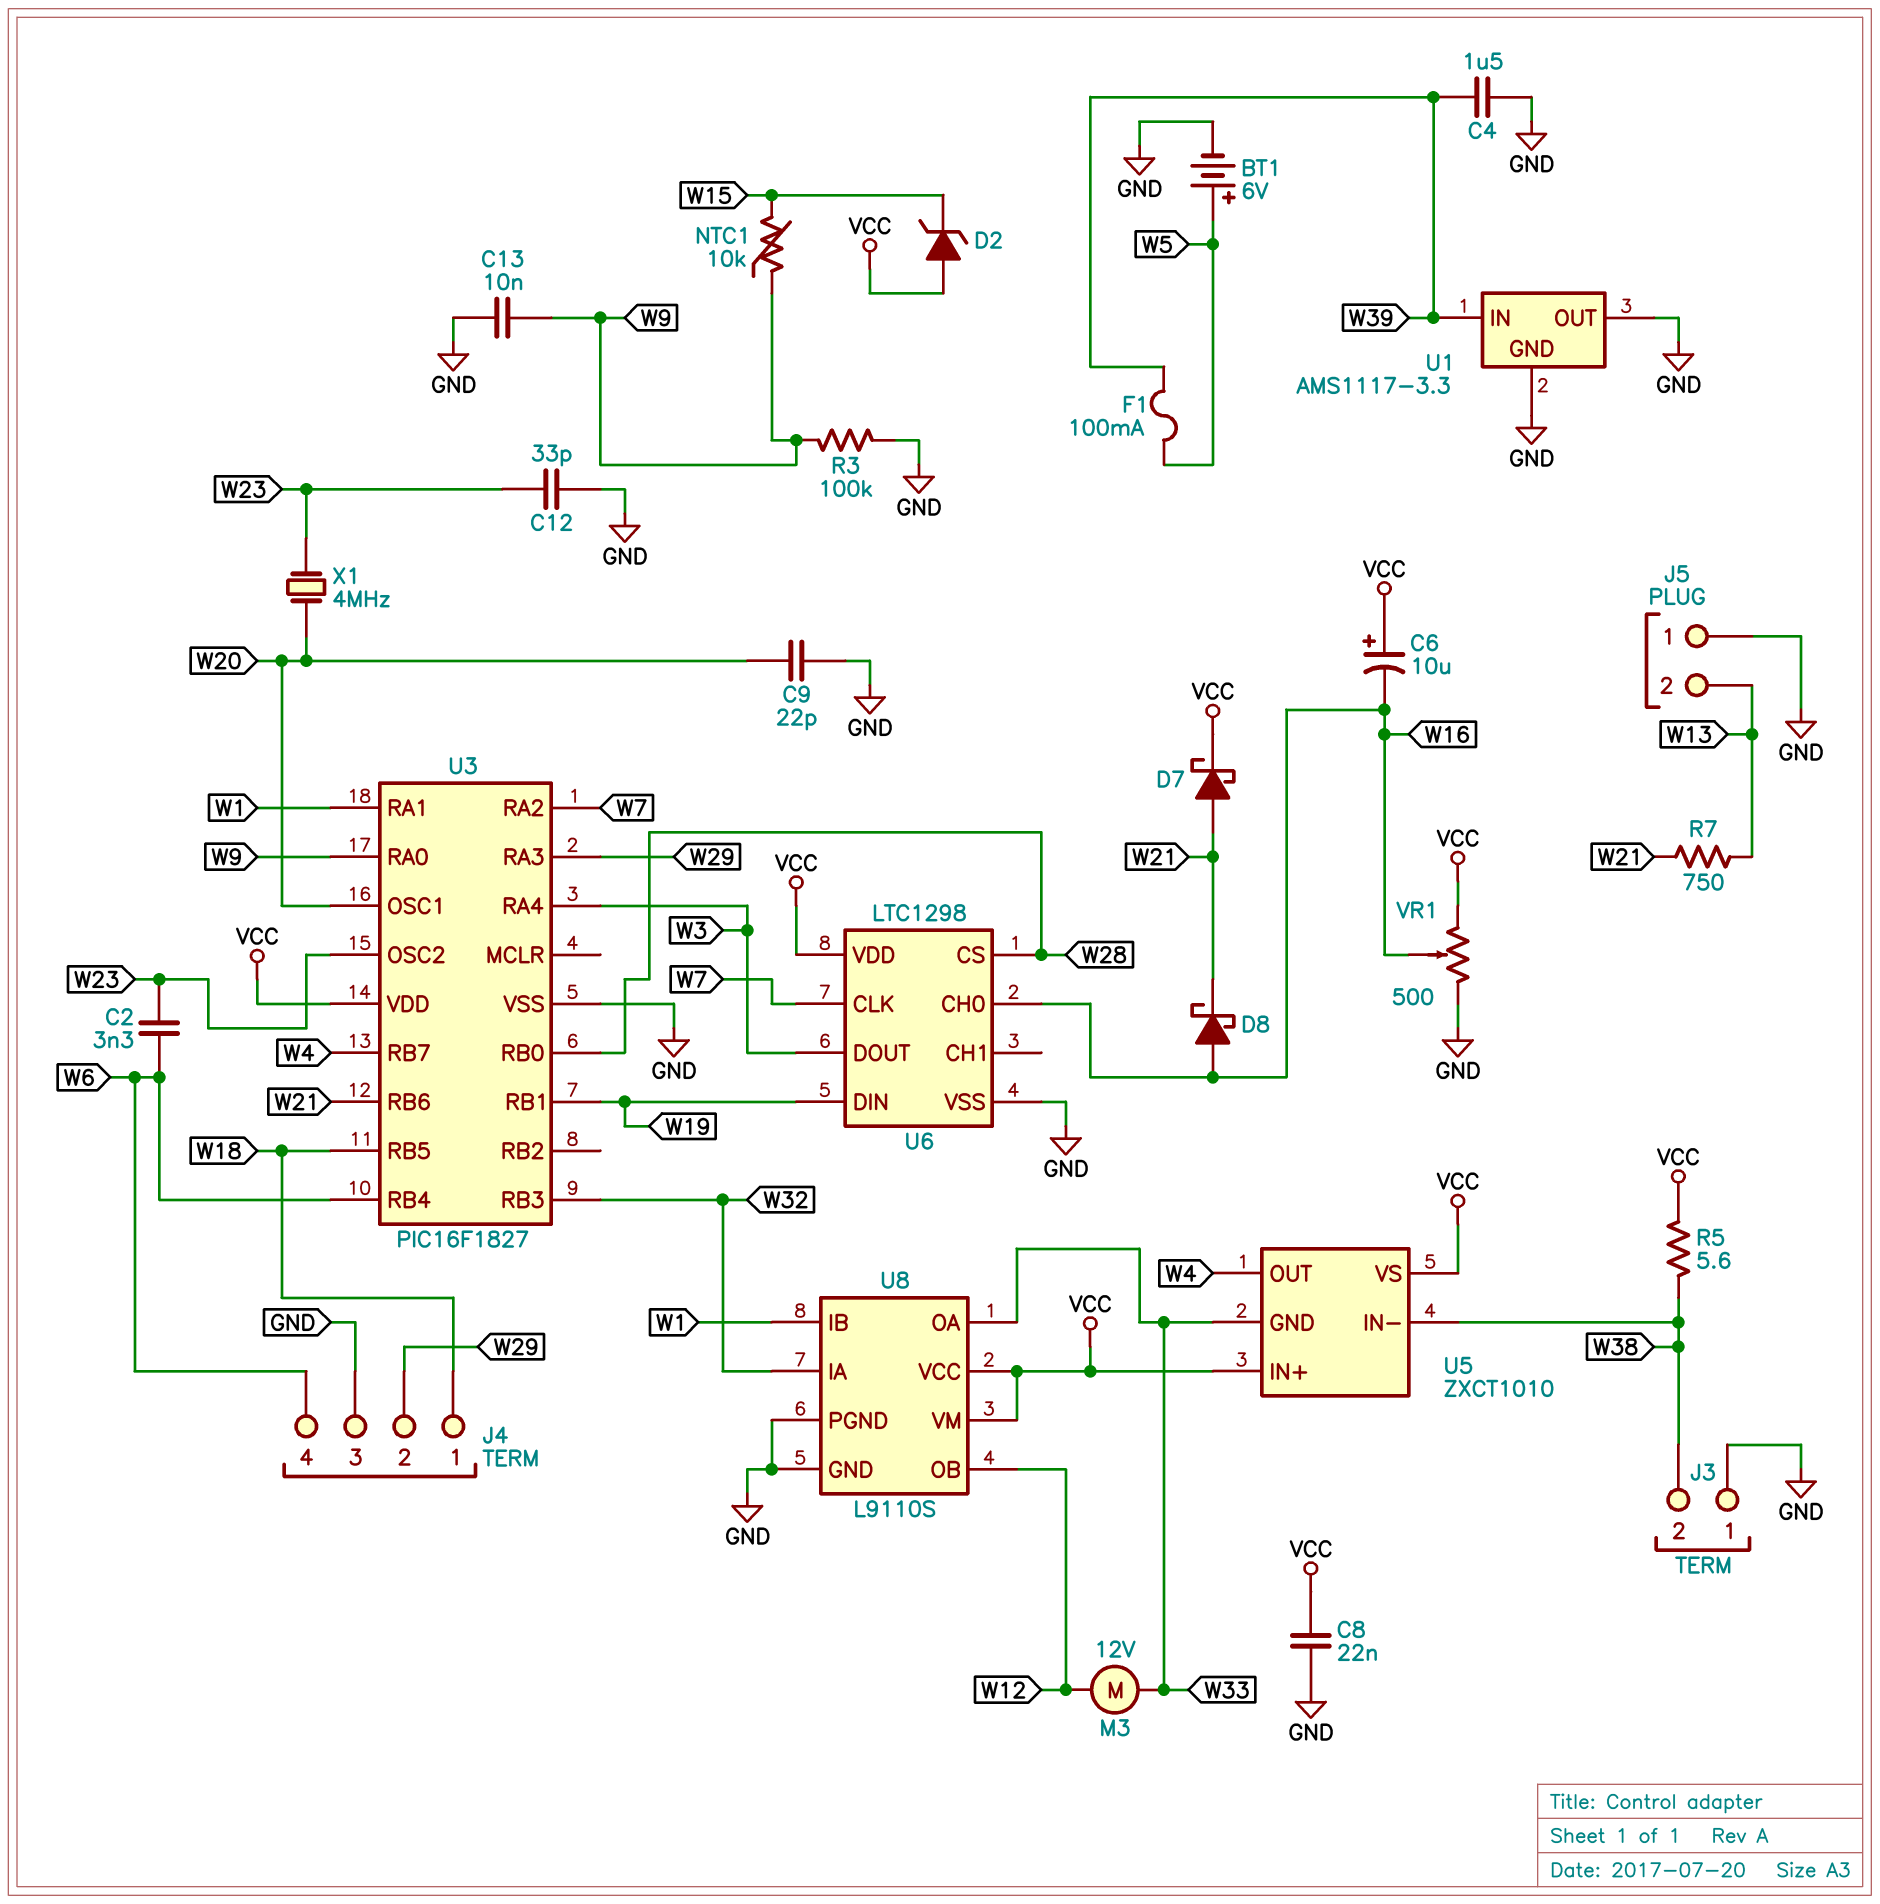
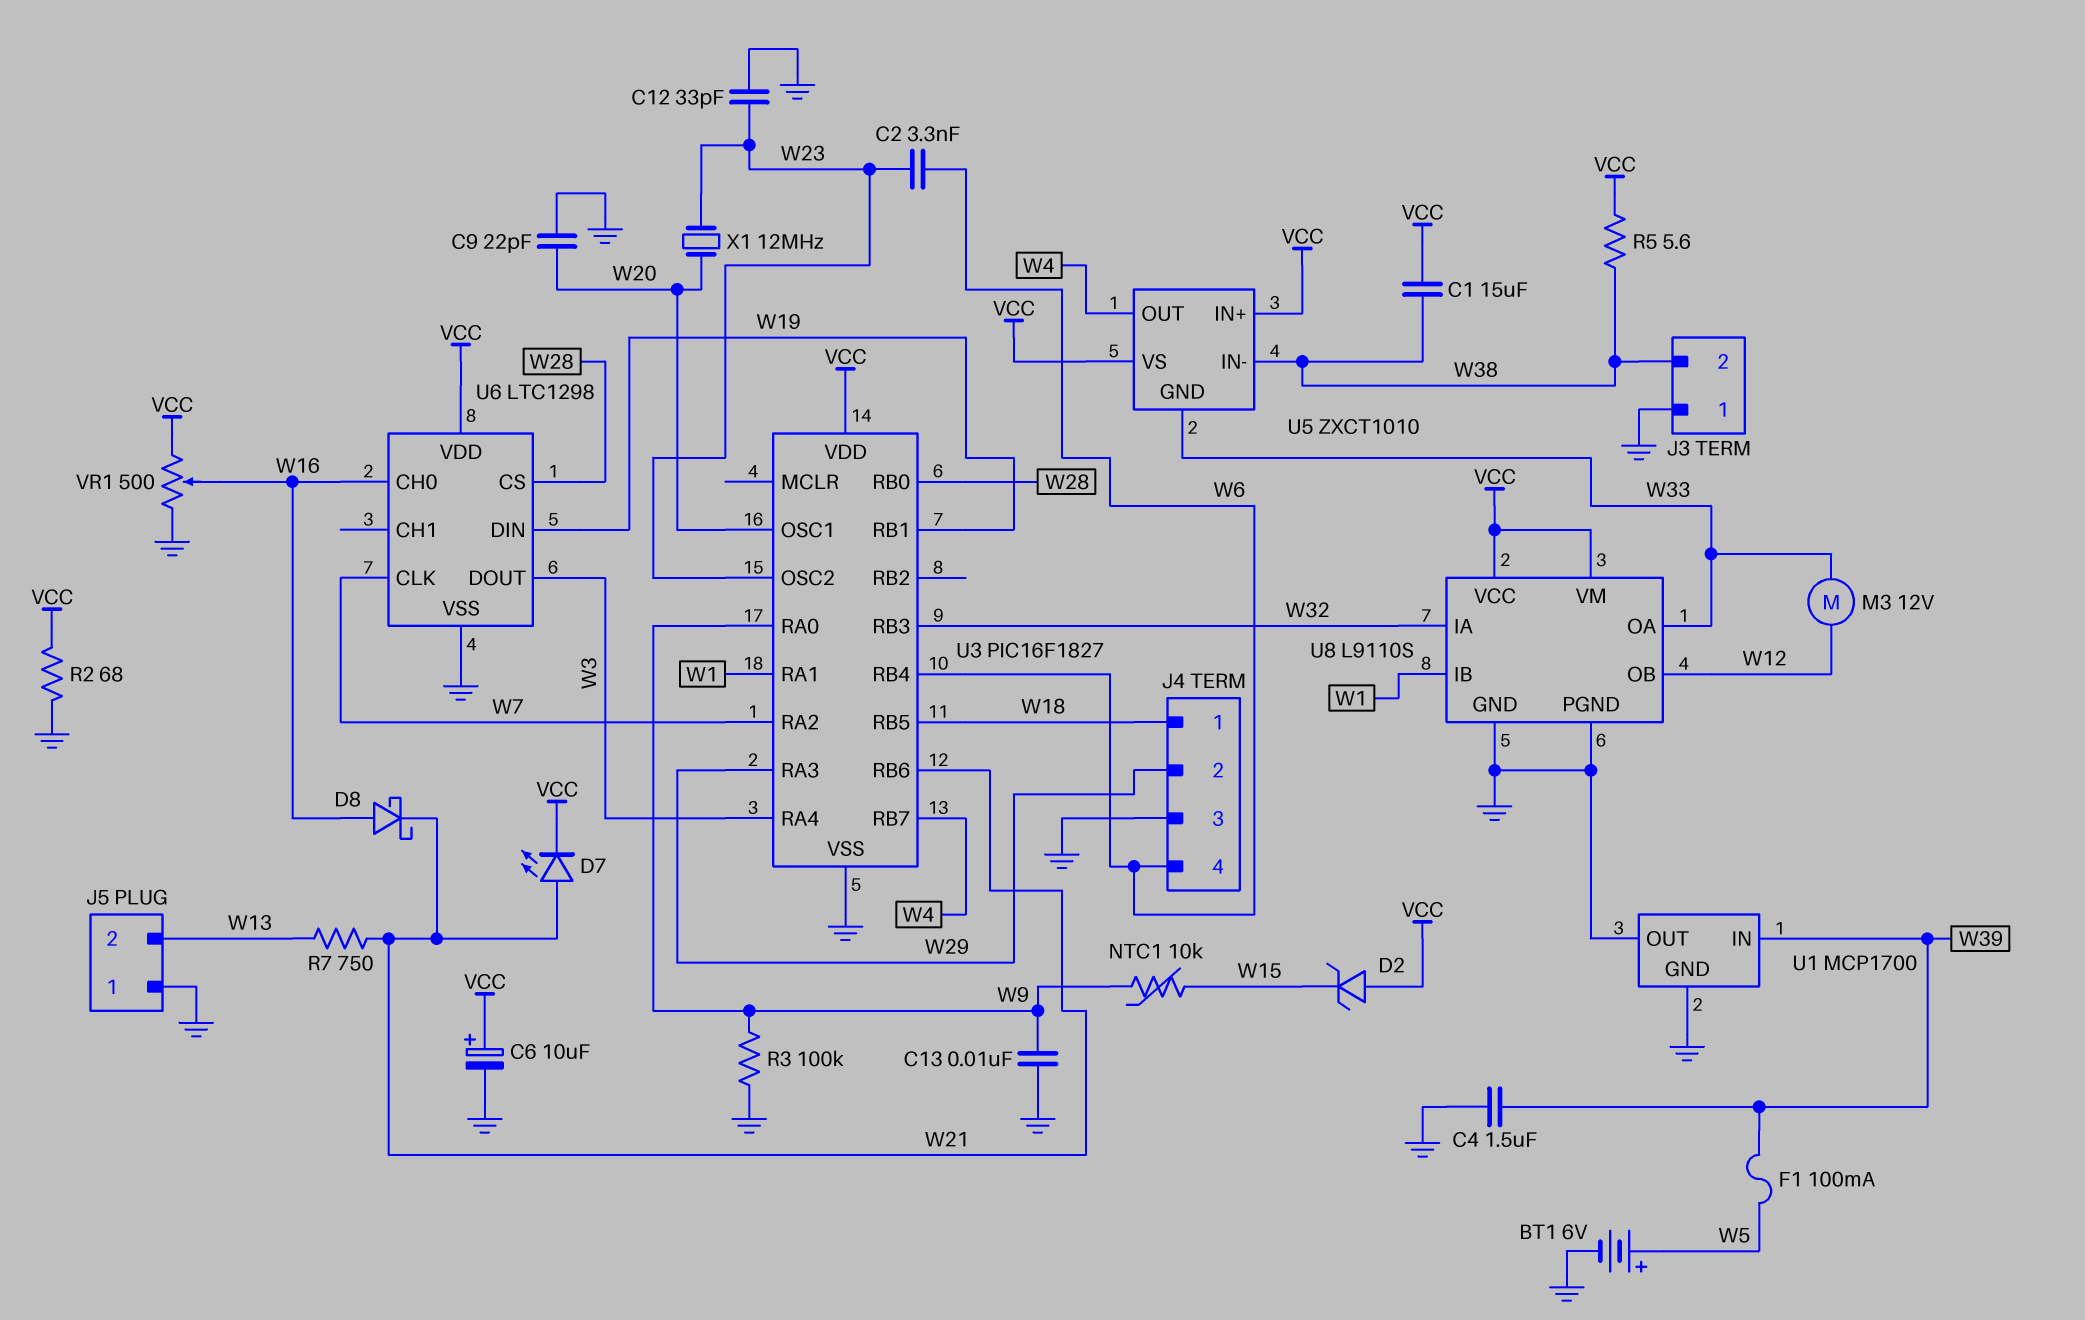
C1: none -> 15uF (VCC, W38)
C6: 10uF (plus VCC, minus W16) -> 10uF (plus VCC, minus GND)
C8: 22nF (GND, VCC) -> none
D7: schottky (A W21, K VCC) -> LED (A W21, K VCC)
R2: none -> 68 (GND, VCC)
U1: AMS1117-3.3 -> MCP1700
X1: 4MHz (W20, W23) -> 12MHz (W20, W23)

